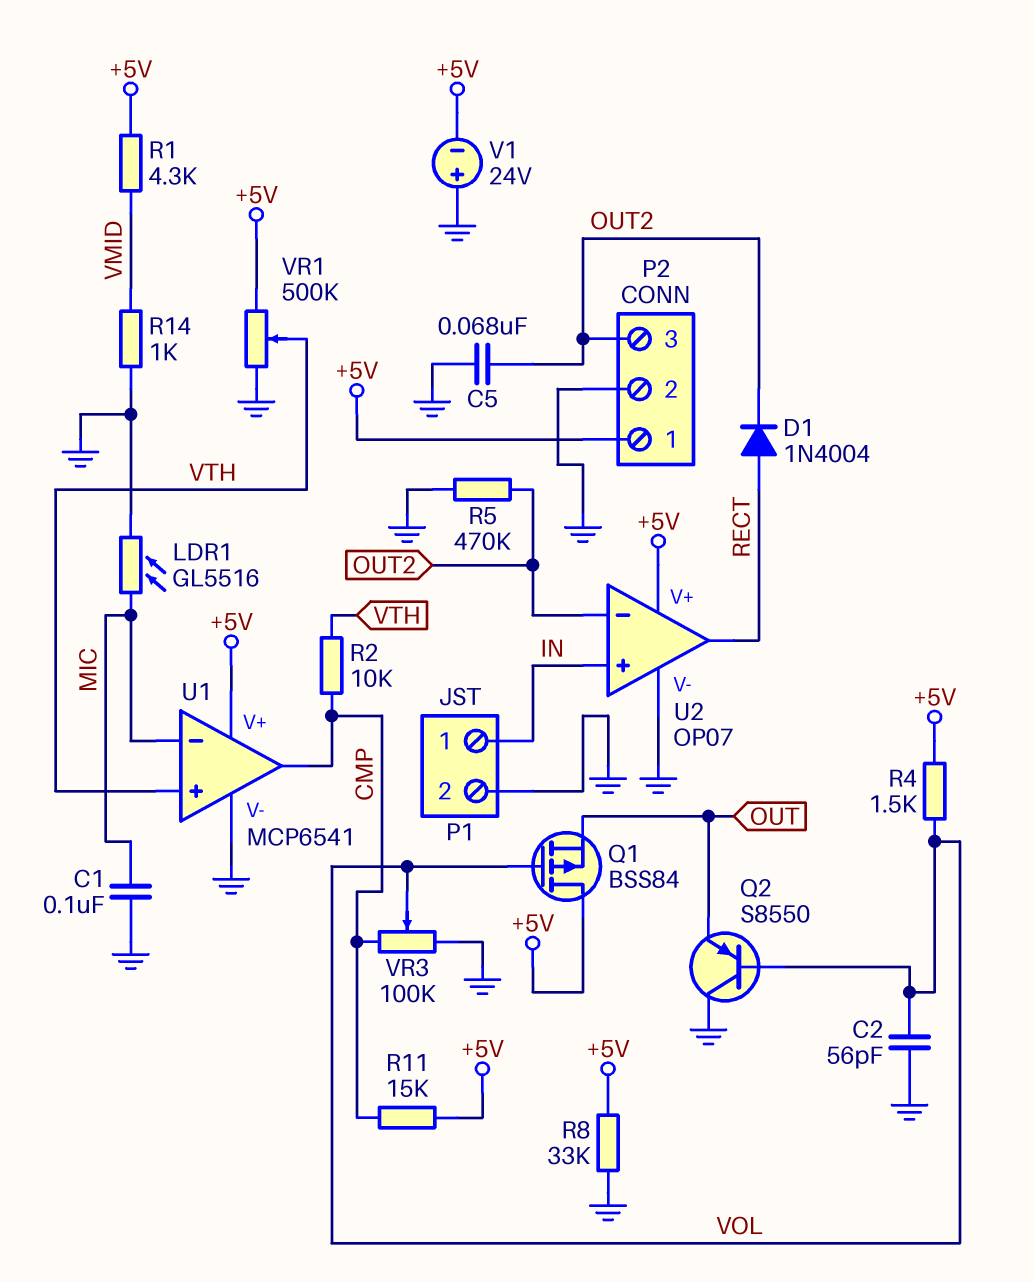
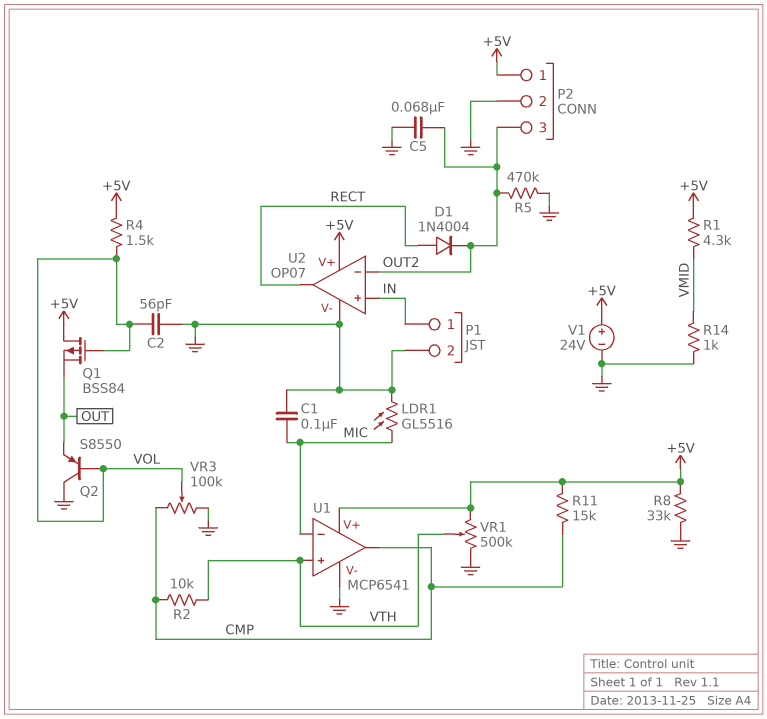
V1: 24V (plus GND, minus +5V) -> 24V (plus +5V, minus GND)

